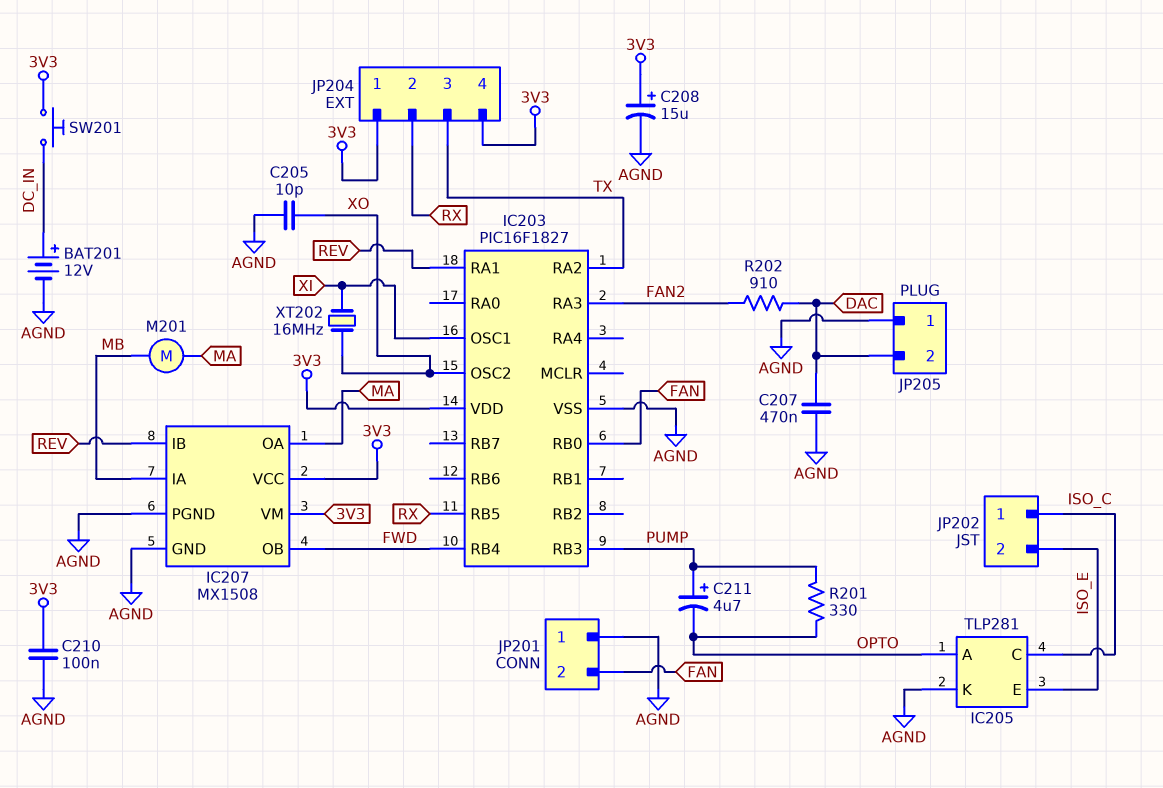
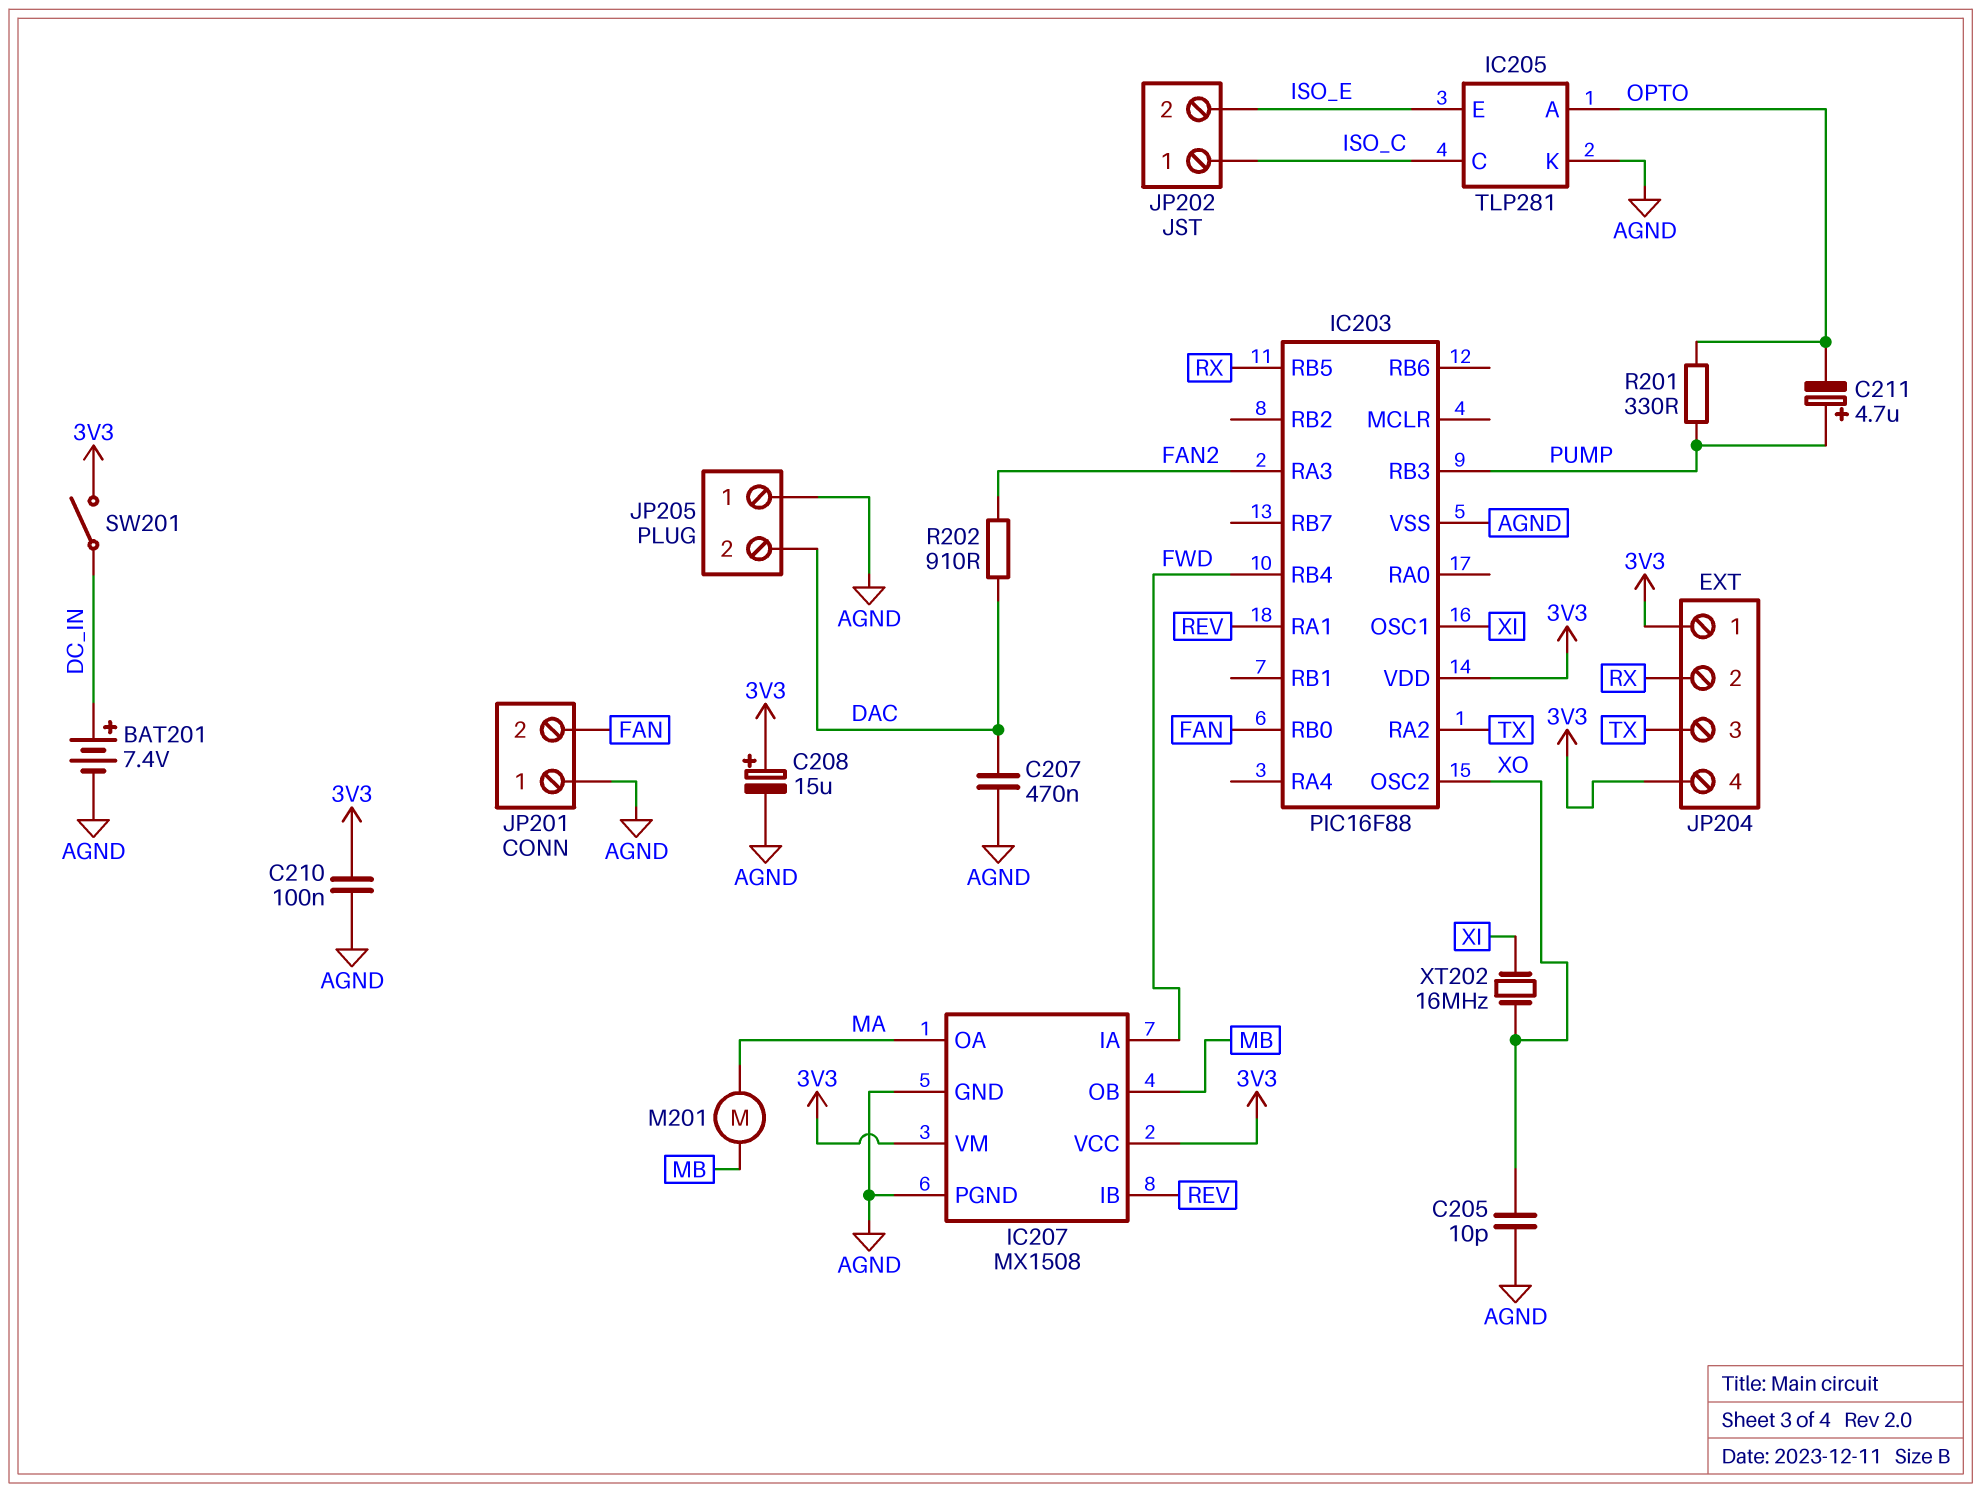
BAT201: 12V (plus DC_IN, minus AGND) -> 7.4V (plus DC_IN, minus AGND)
IC203: PIC16F1827 -> PIC16F88
IC207 pin IA: MB -> FWD
IC207 pin OB: FWD -> MB
SW201: button (3V3, DC_IN) -> switch (3V3, DC_IN)

